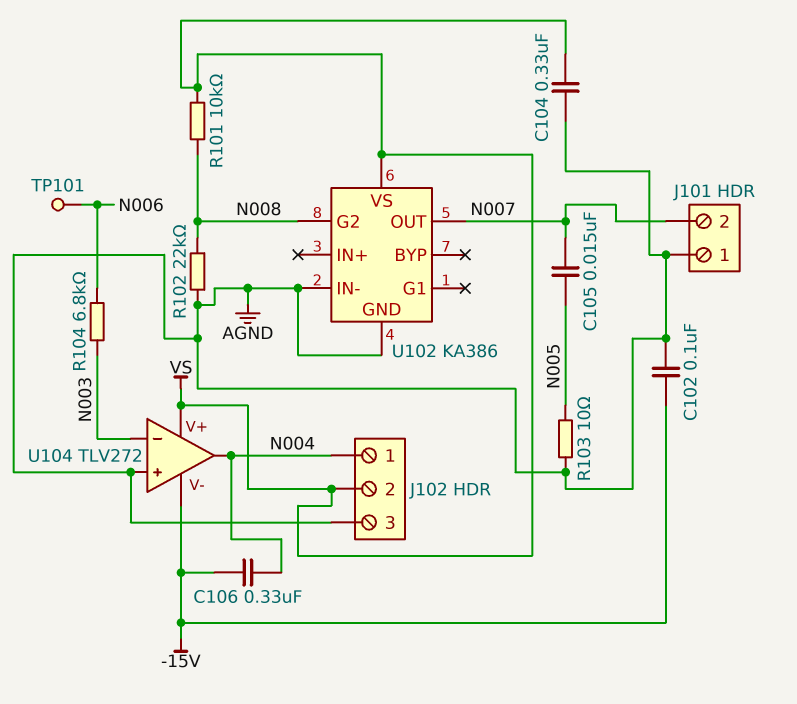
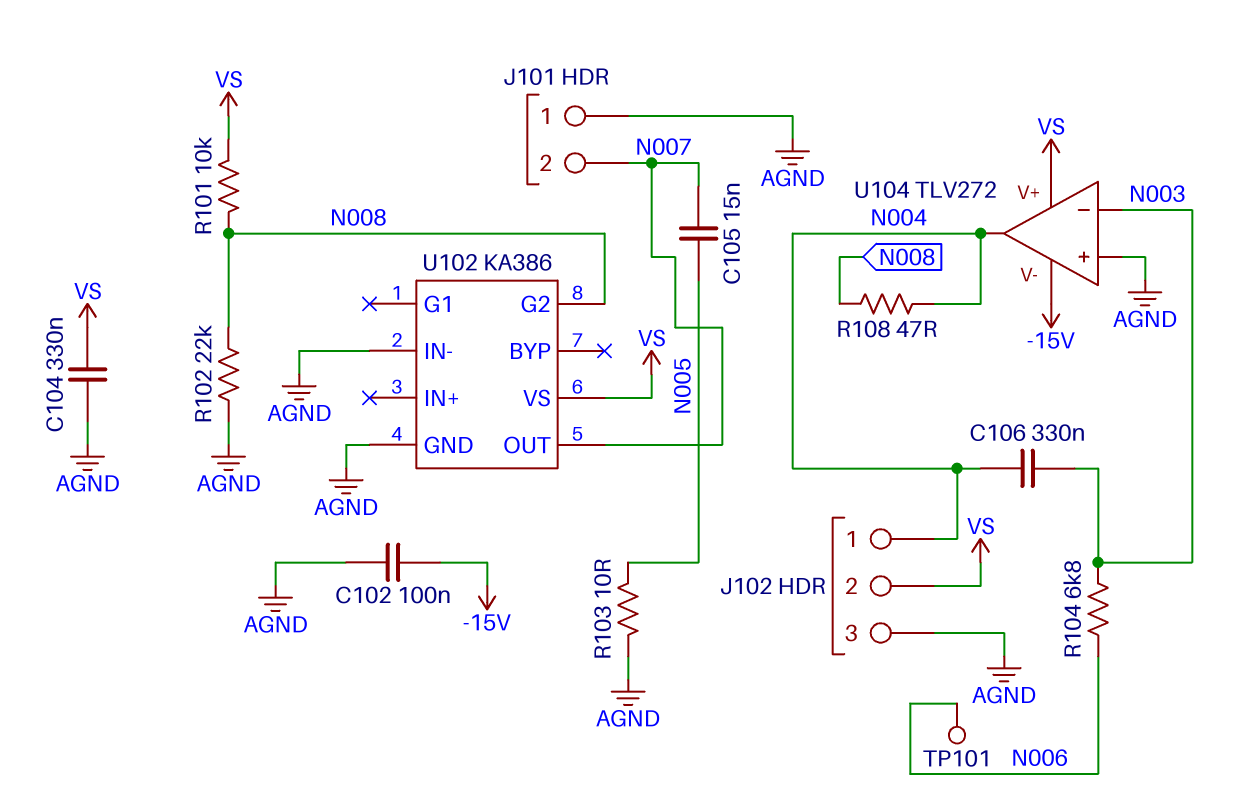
C106: 330nF (-15V, N004) -> 330nF (N003, N004)
R108: none -> 47 (N004, N008)

